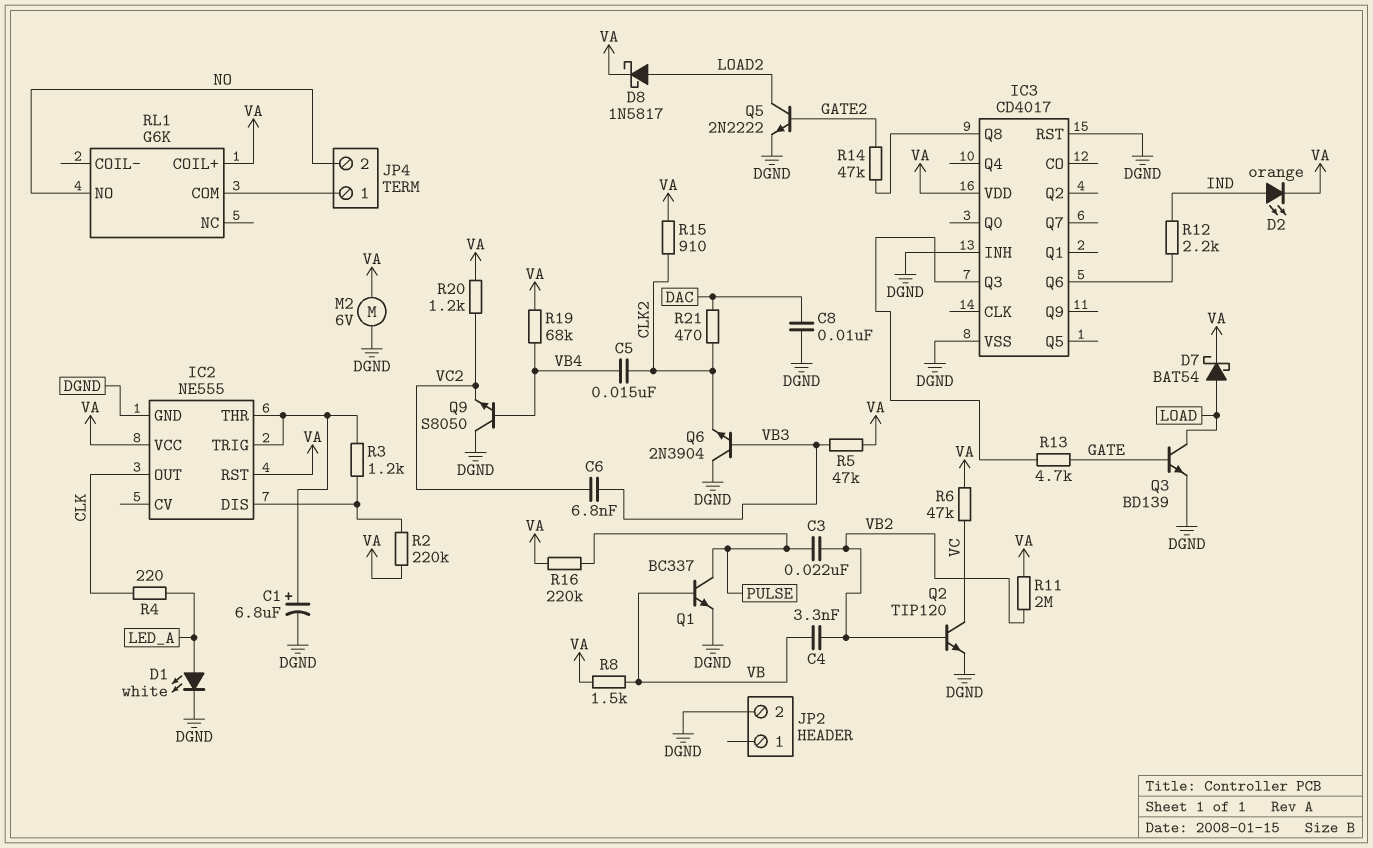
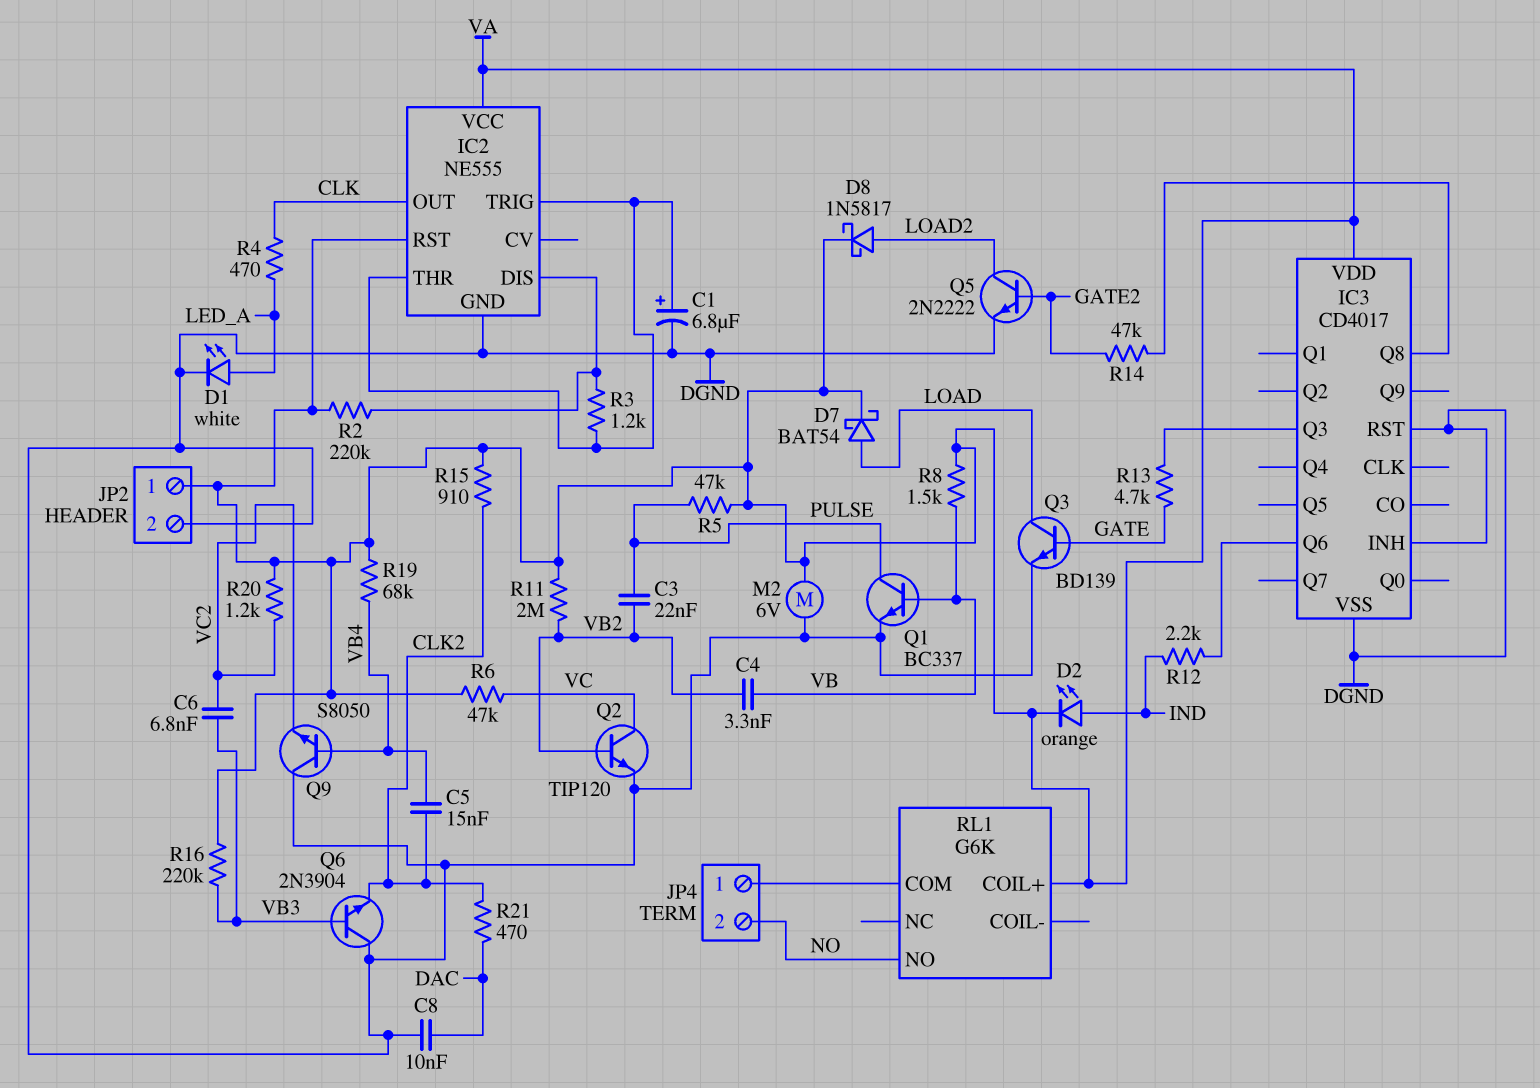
JP2 pin 1: none -> VA
R4: 220 (CLK, LED_A) -> 470 (CLK, LED_A)
R5: 47k (VA, VB3) -> 47k (PULSE, VA)
R16: 220k (PULSE, VA) -> 220k (VA, VB3)

